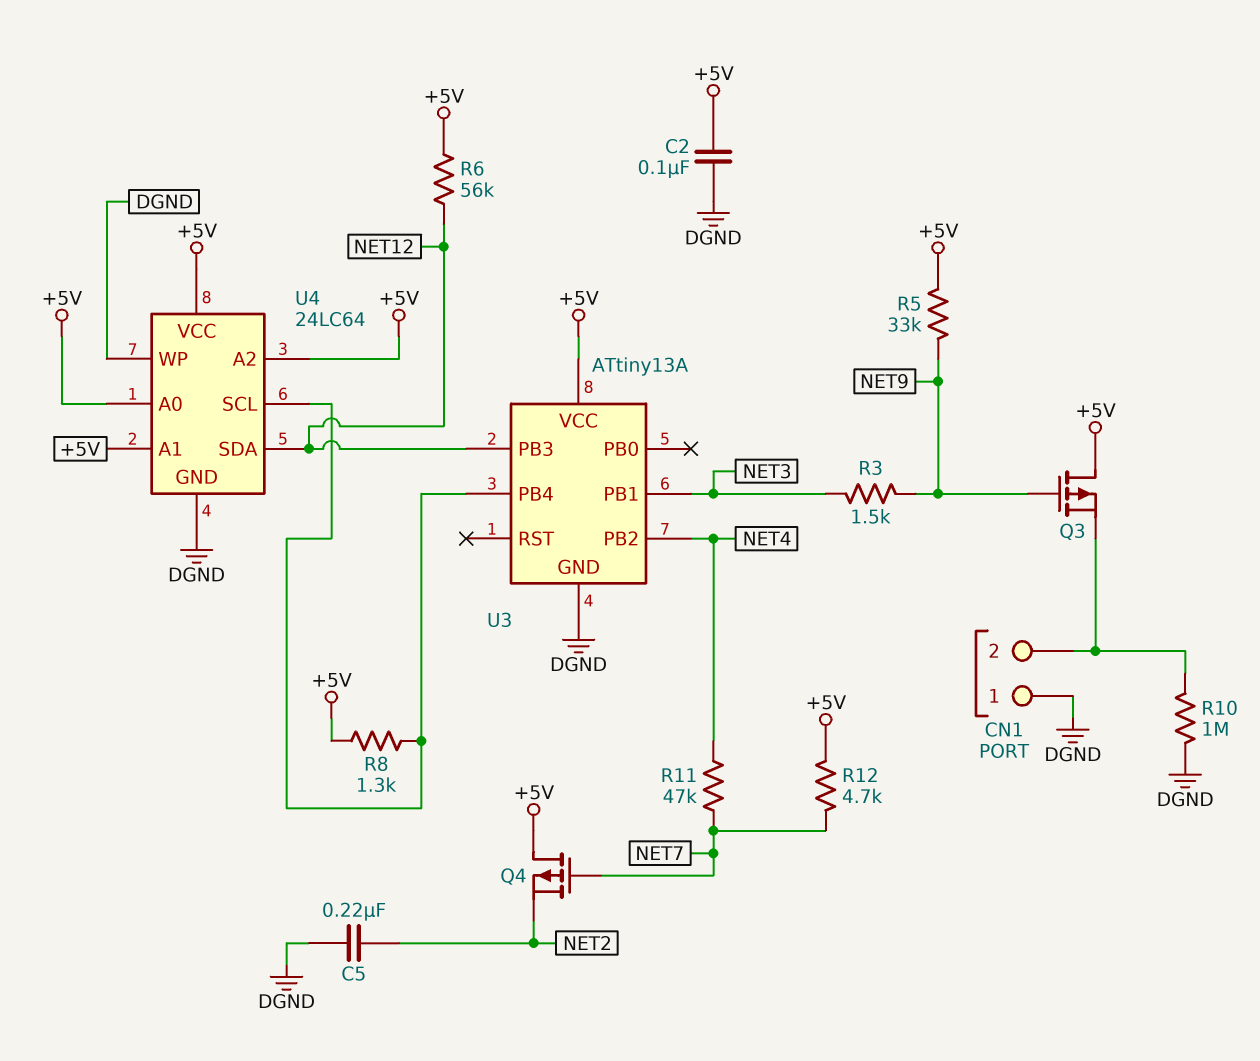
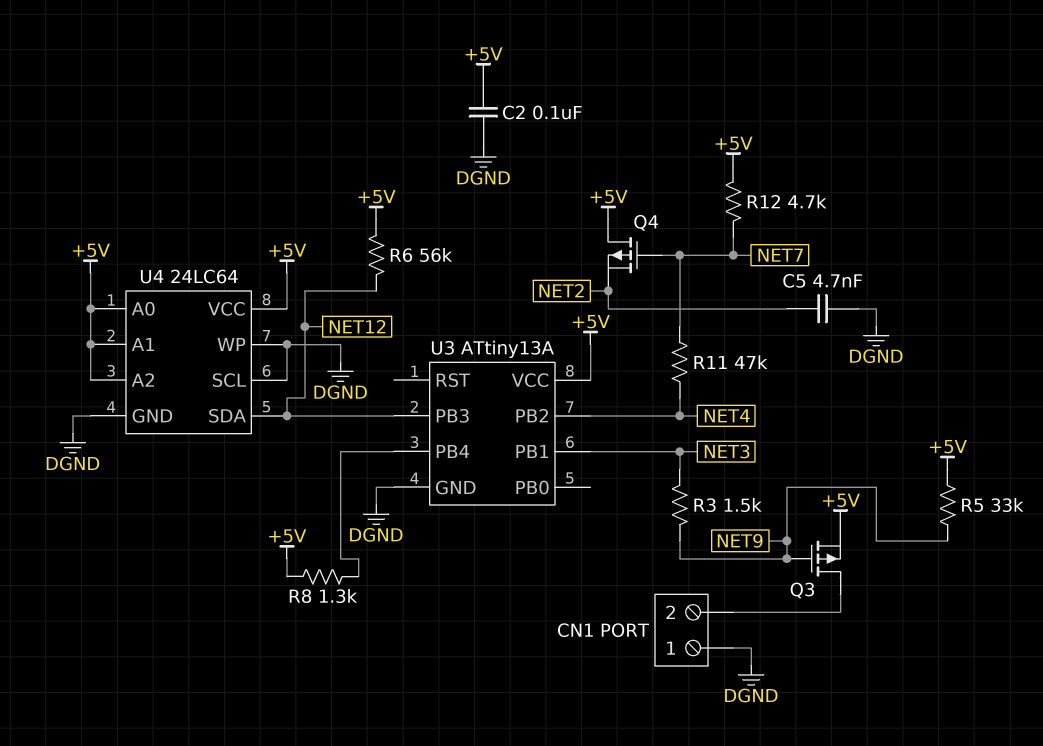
C5: 220nF (DGND, NET2) -> 4.7nF (DGND, NET2)
Q3: PMOS (G NET9, D +5V, S CN1/2) -> PMOS (G NET9, D CN1/2, S +5V)
R10: 1M (CN1/2, DGND) -> none
U4 pin SCL: U3/PB4 -> DGND

